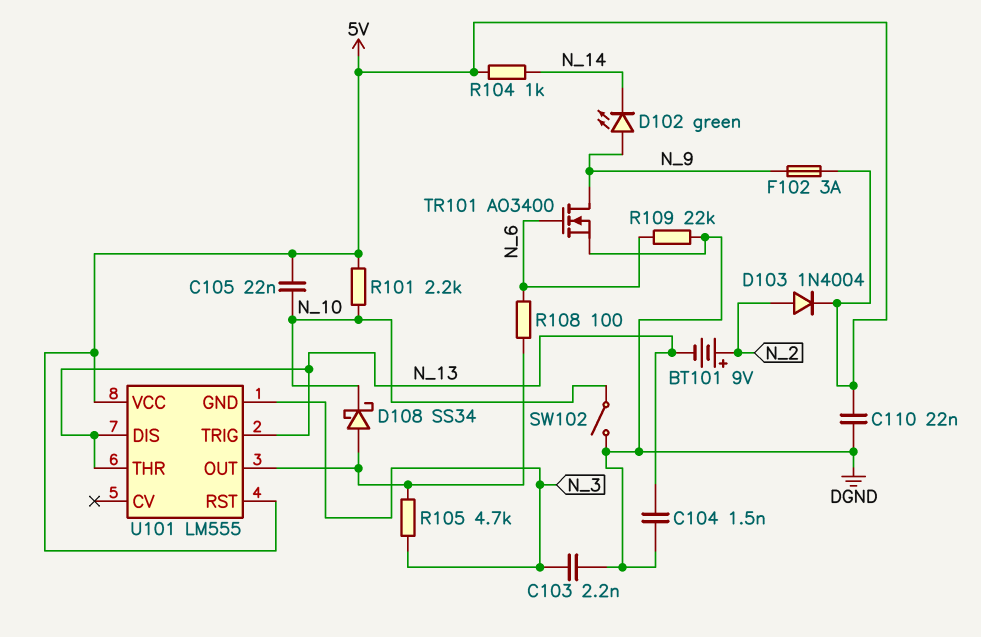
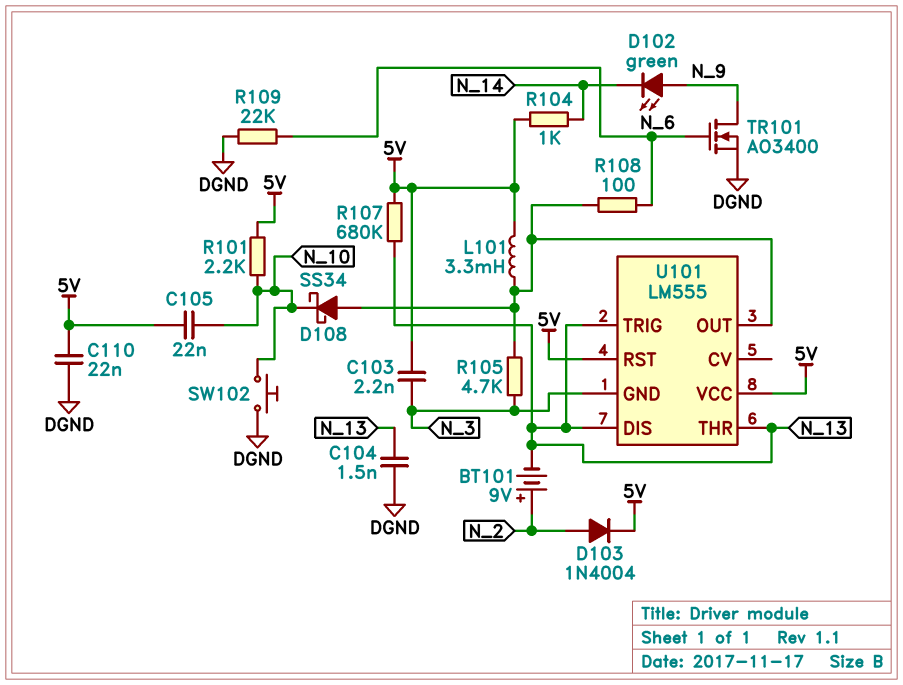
C103: 2.2nF (DGND, N_3) -> 2.2nF (5V, N_3)
F102: 3A (5V, N_9) -> none
L101: none -> 3.3mH (5V, U101/OUT)
R107: none -> 680k (5V, N_13)
SW102: switch (DGND, N_10) -> button (DGND, N_10)

